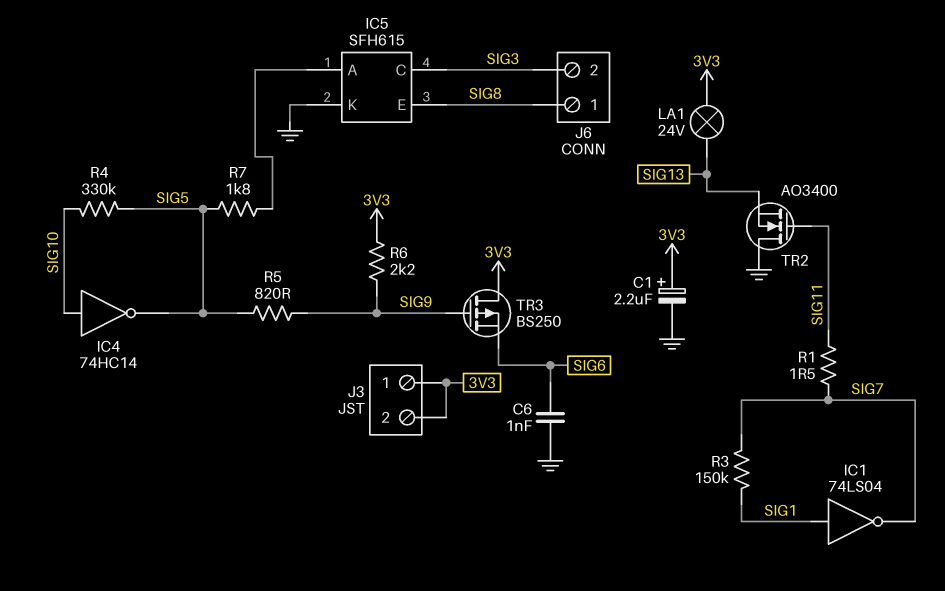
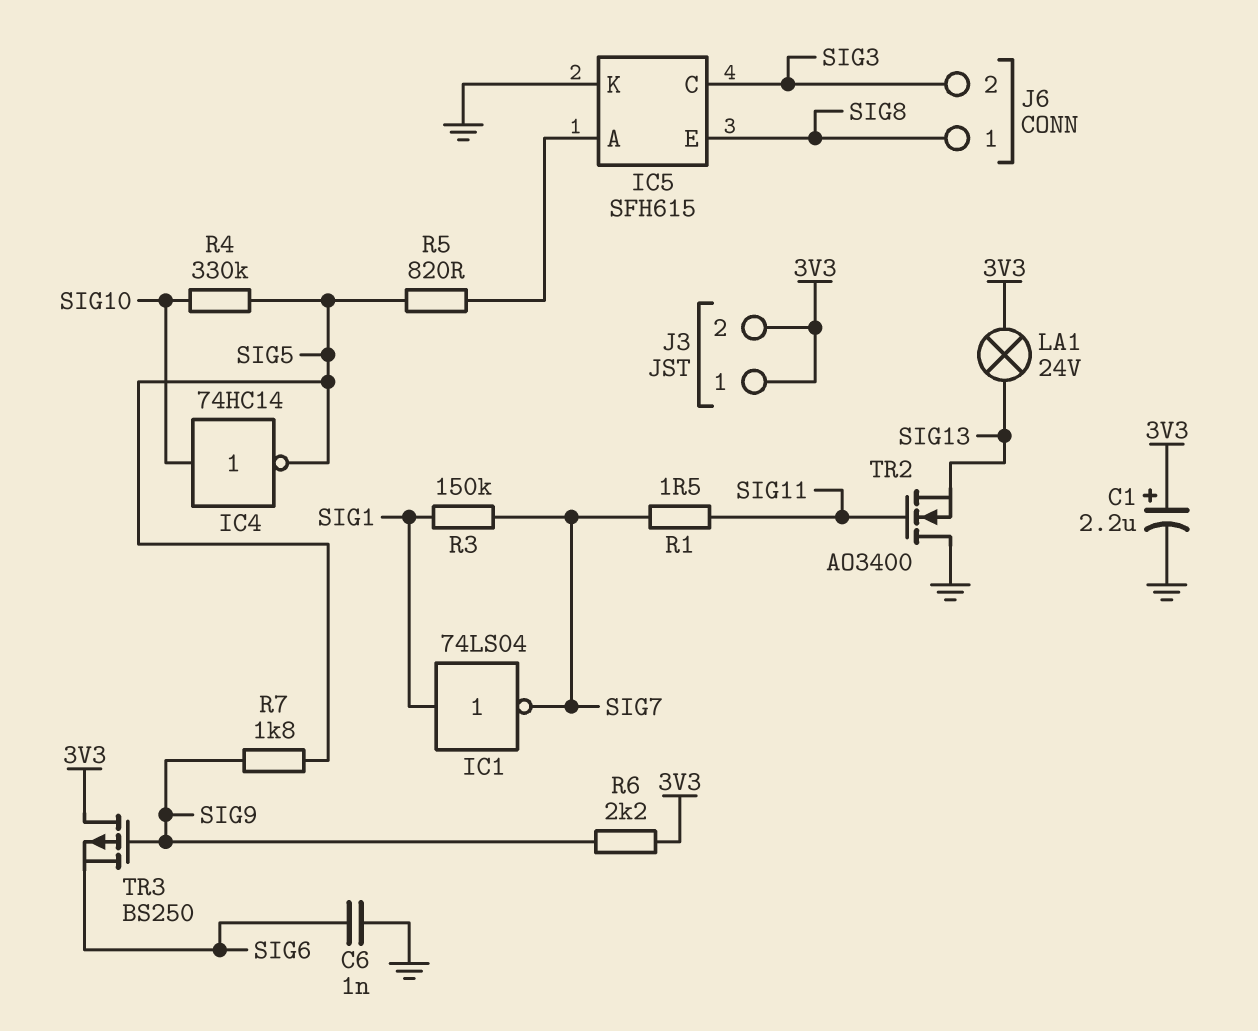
R5: 820 (SIG5, SIG9) -> 820 (IC5/A, SIG5)
R7: 1.8k (IC5/A, SIG5) -> 1.8k (SIG5, SIG9)

